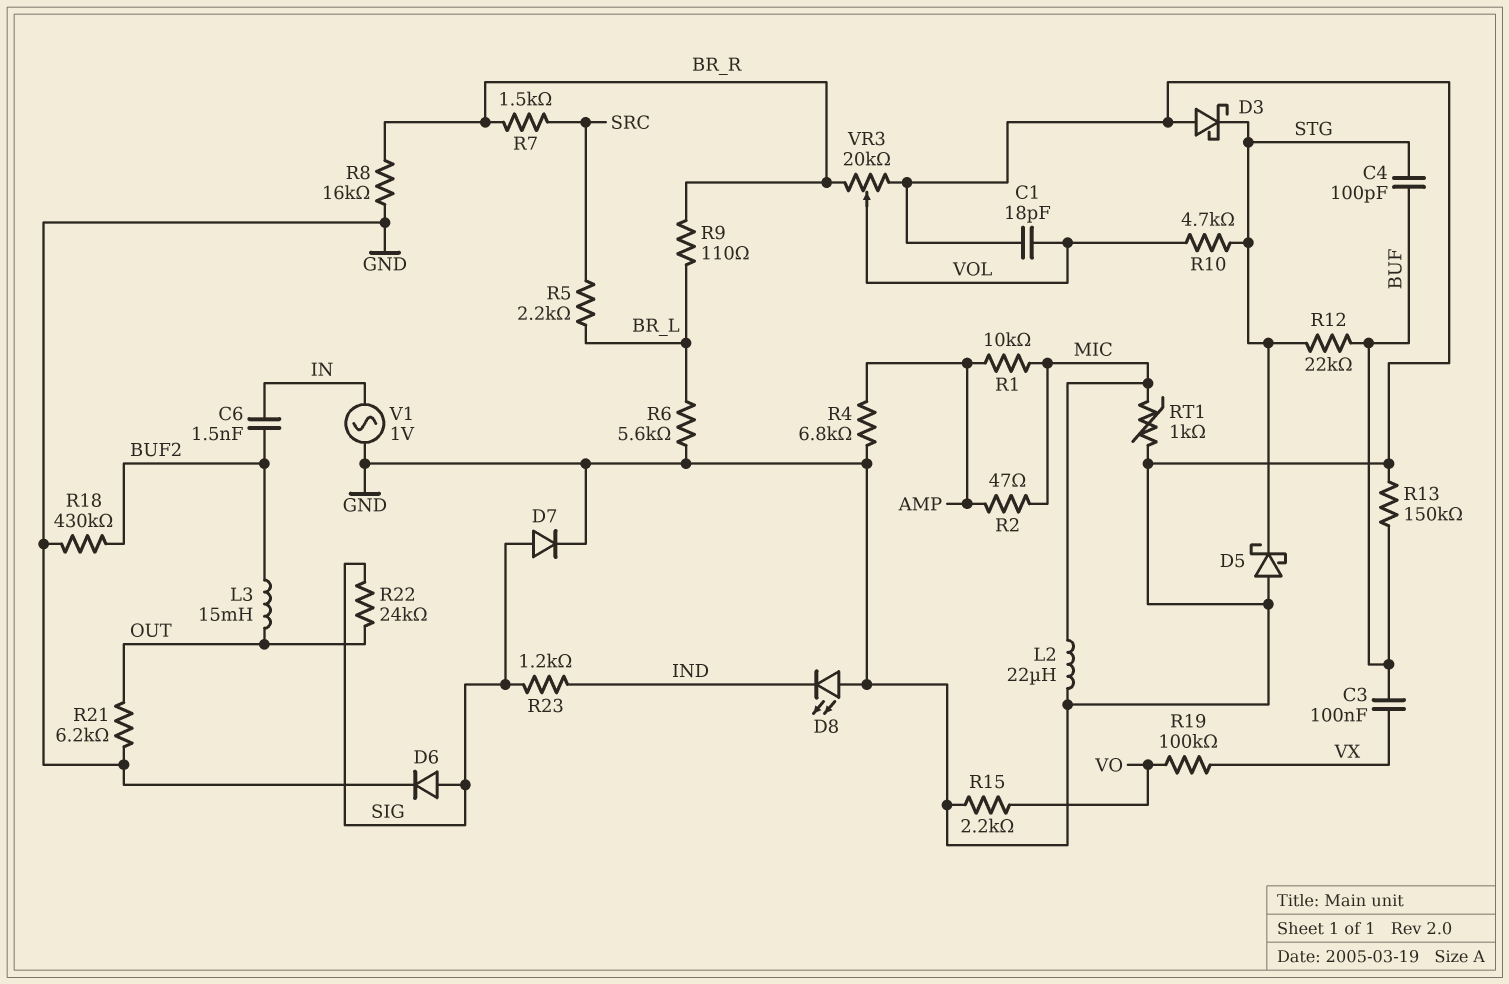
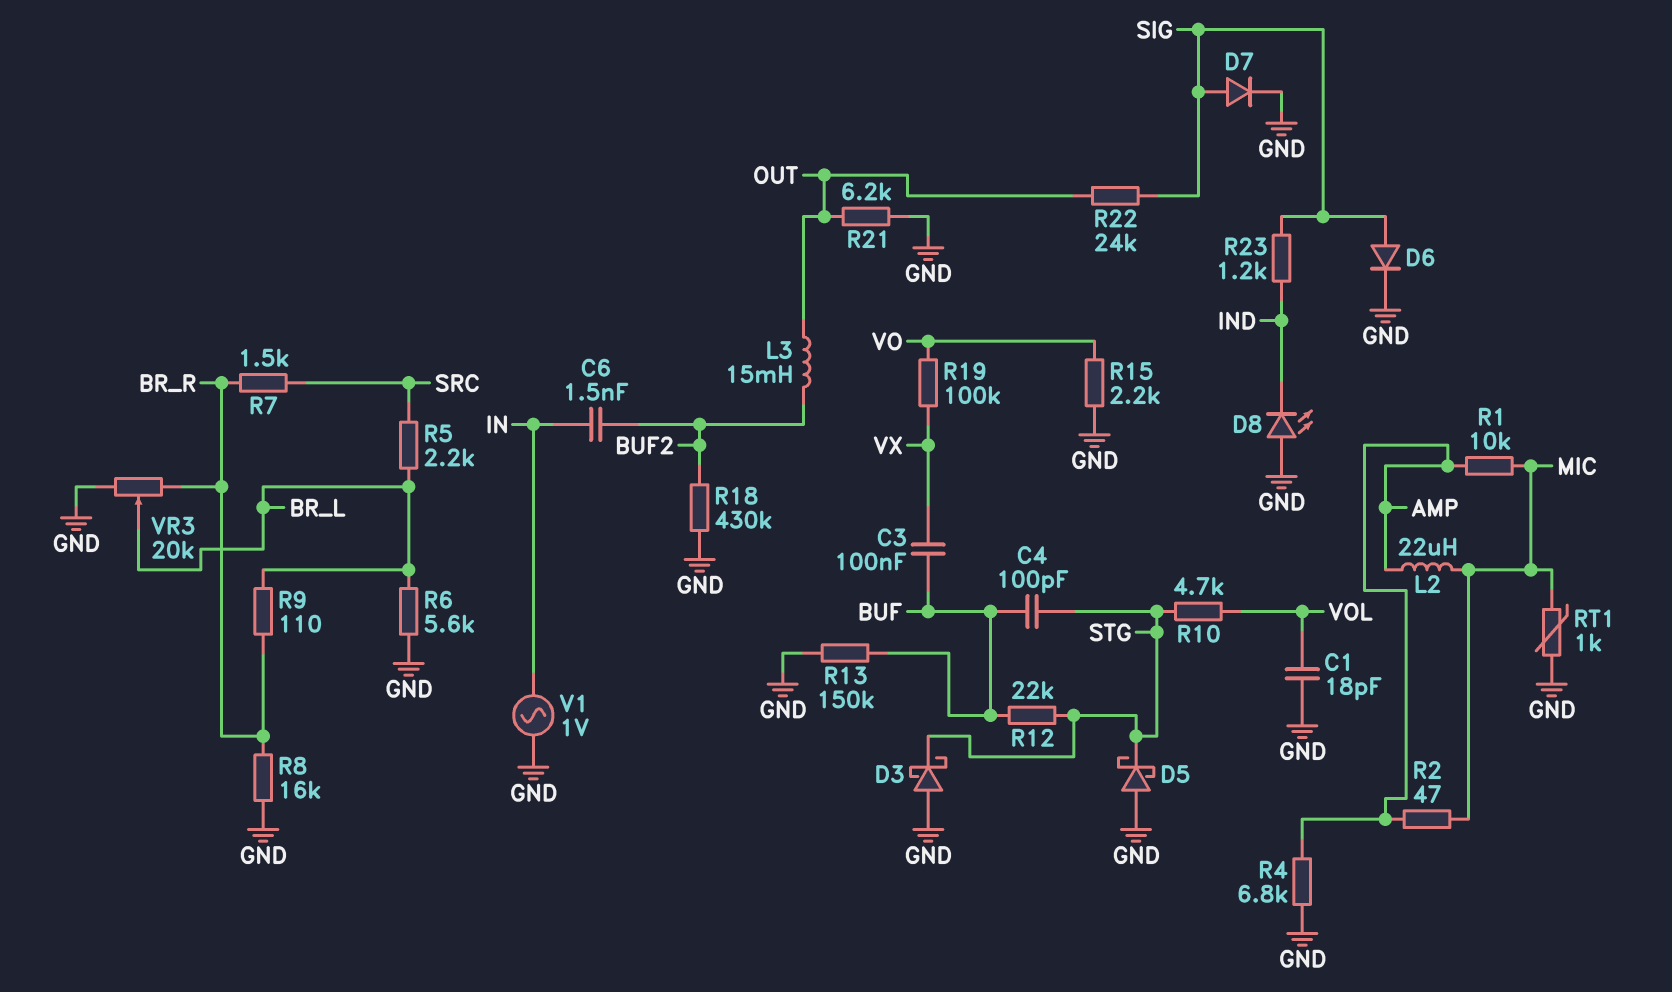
L2: 22uH (GND, MIC) -> 22uH (AMP, MIC)
VR3: 20k (BR_R, GND, wiper VOL) -> 20k (BR_R, GND, wiper BR_L)

